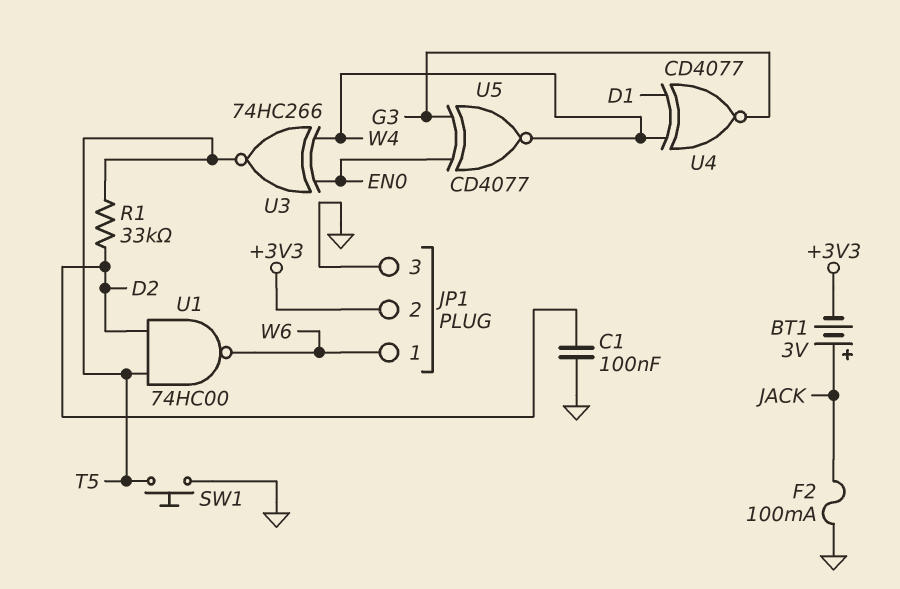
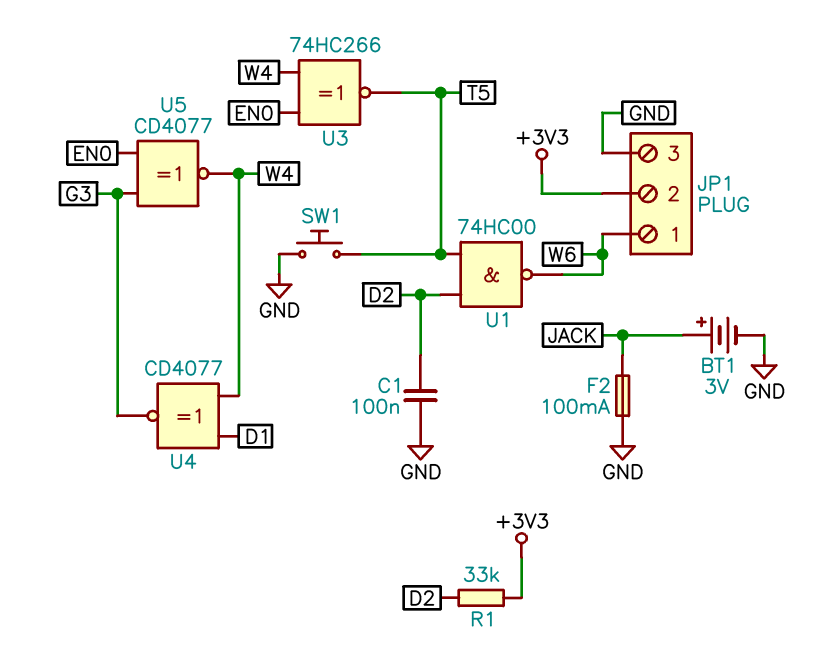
BT1: 3V (plus JACK, minus +3V3) -> 3V (plus JACK, minus GND)
R1: 33k (D2, T5) -> 33k (+3V3, D2)

